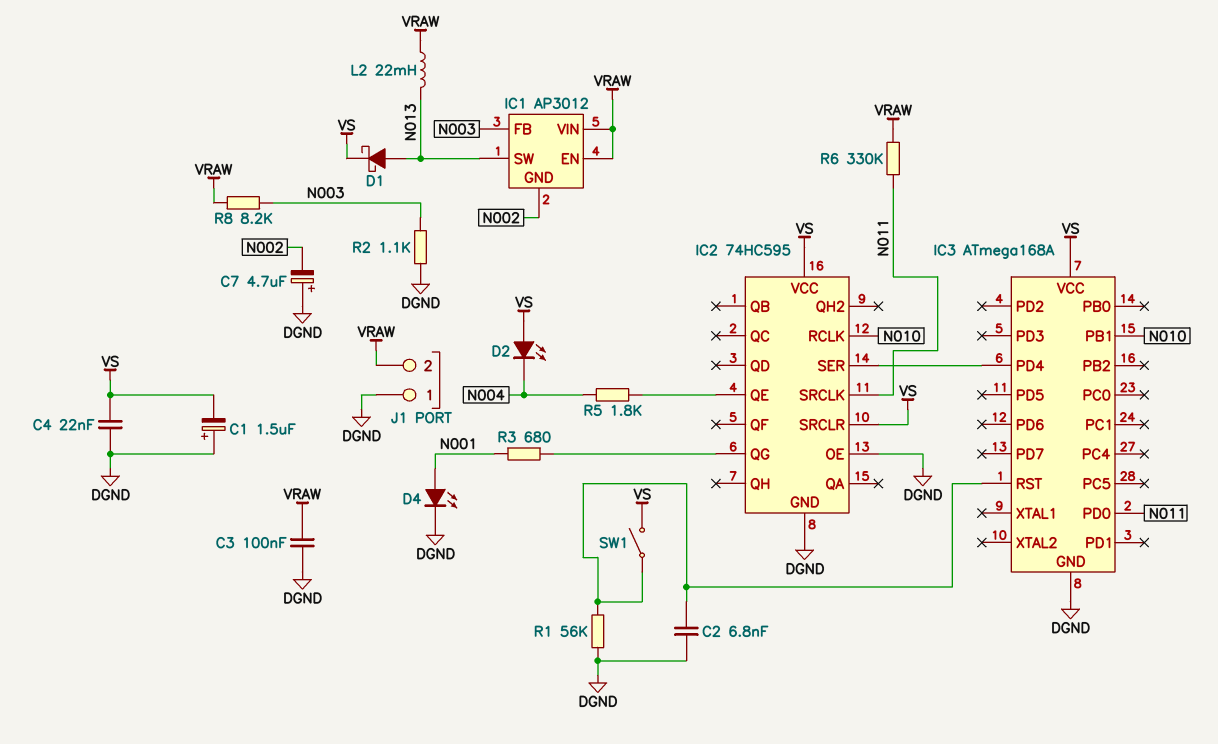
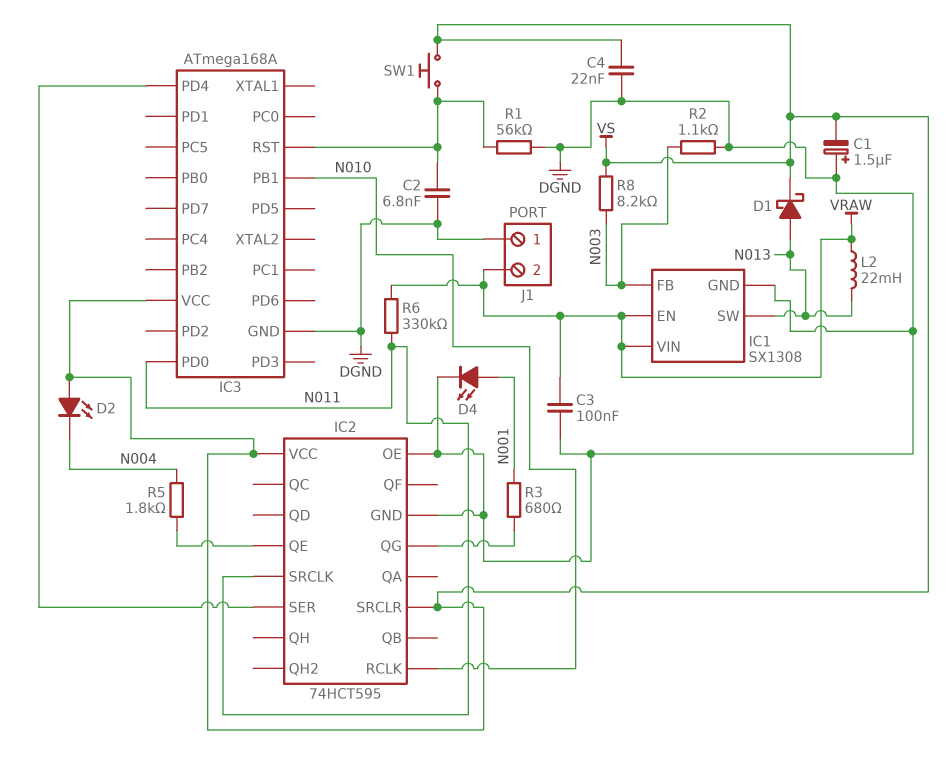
C7: 4.7uF (plus DGND, minus N002) -> none
IC1: AP3012 -> SX1308
IC1 pin GND: N002 -> DGND
IC2: 74HC595 -> 74HCT595
R8: 8.2k (N003, VRAW) -> 8.2k (N003, VS)
SW1: switch (IC3/RST, VS) -> button (IC3/RST, VS)

